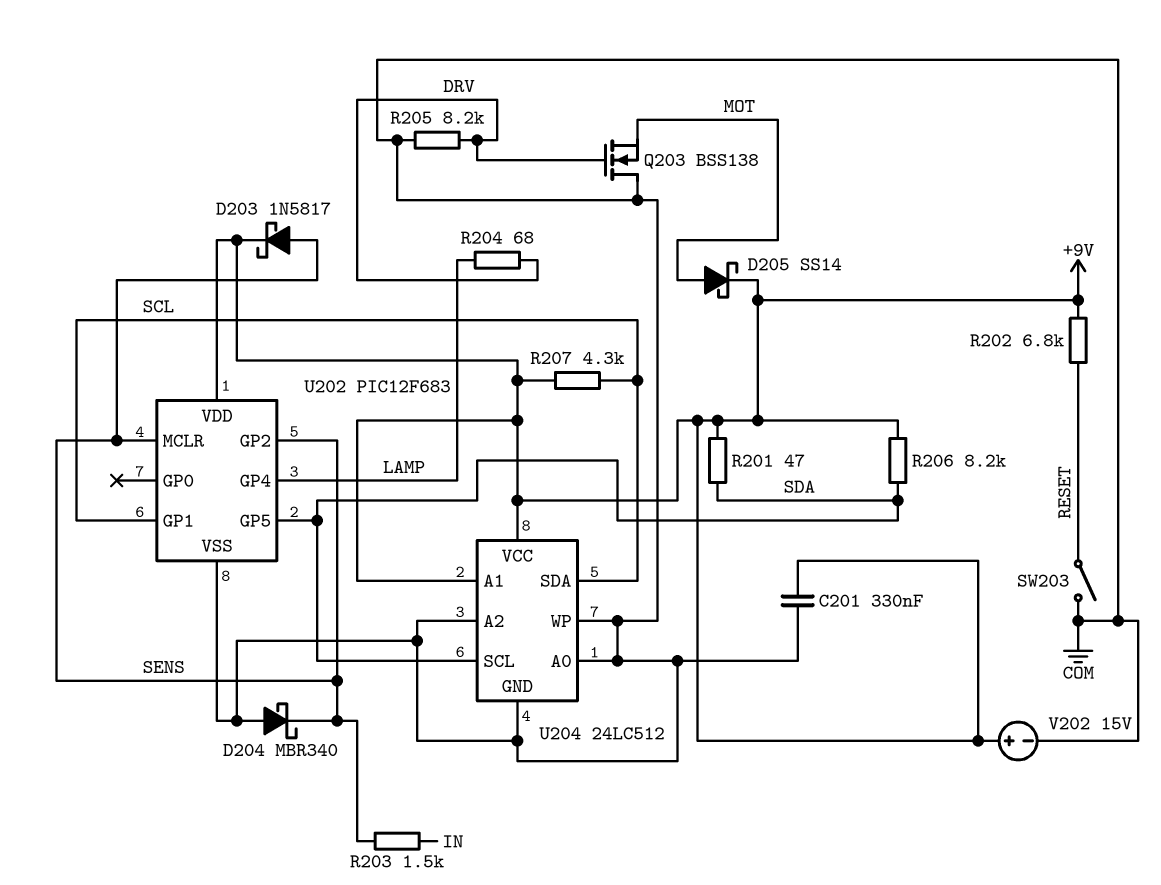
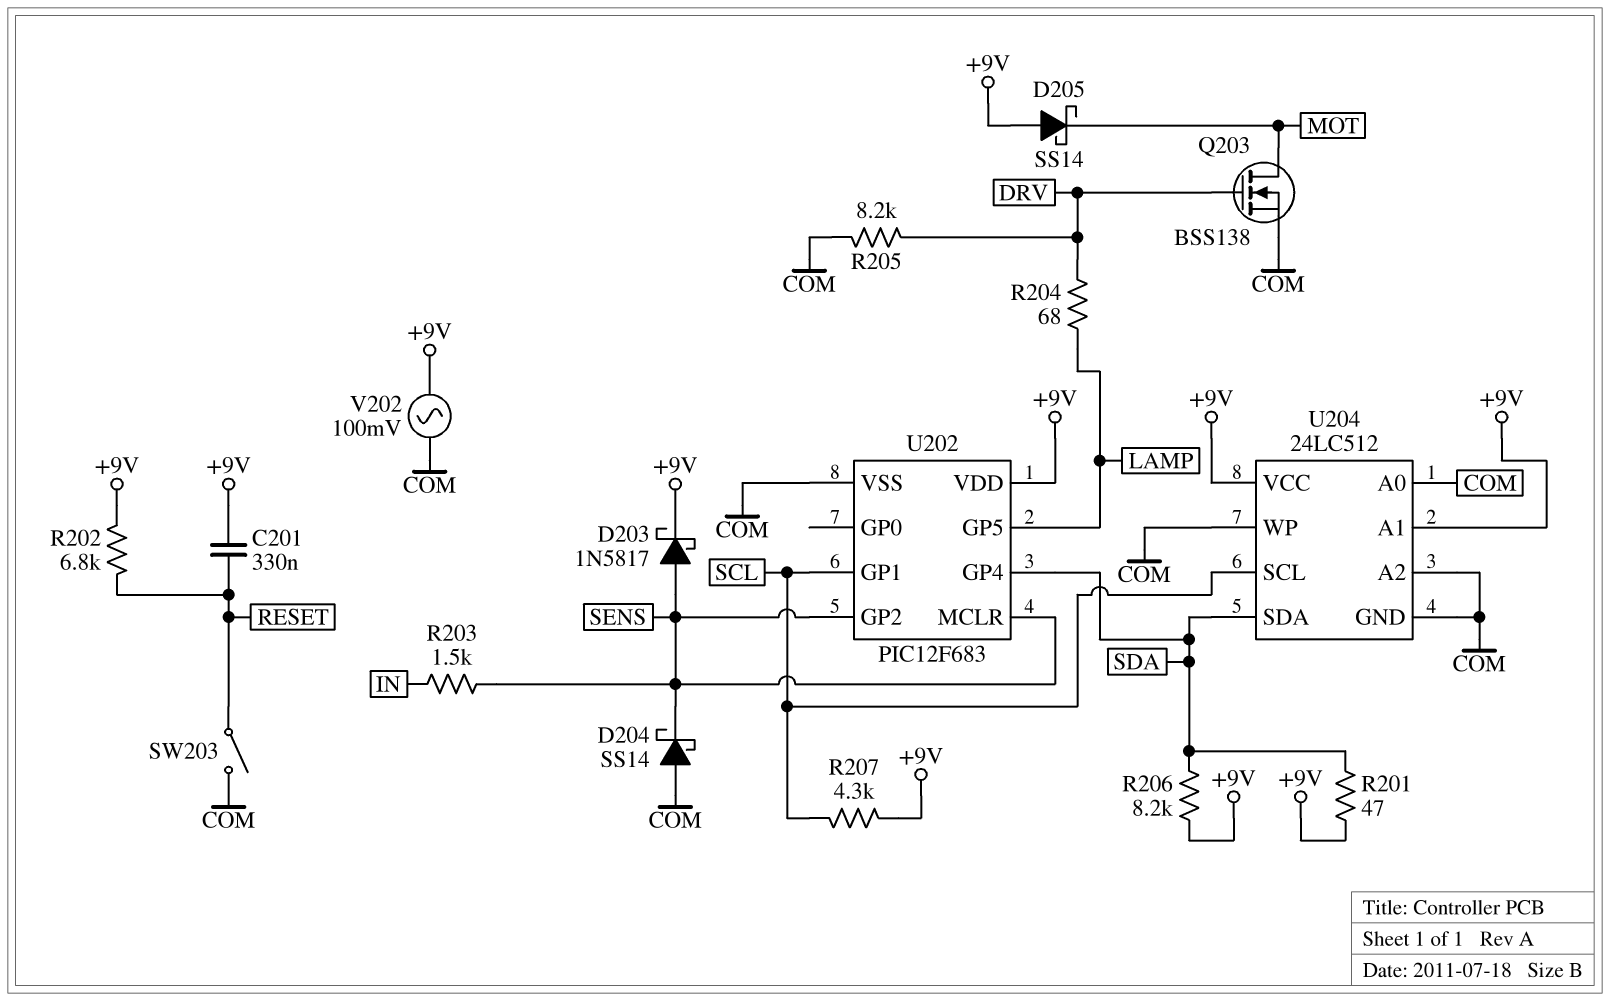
C201: 330nF (+9V, COM) -> 330nF (+9V, RESET)
D204: schottky MBR340 (A COM, K SENS) -> schottky SS14 (A COM, K SENS)
D205: schottky SS14 (A MOT, K +9V) -> schottky SS14 (A +9V, K MOT)
Q203: NMOS BSS138 (G DRV, D COM, S MOT) -> NMOS BSS138 (G DRV, D MOT, S COM)
U202 pin GP4: LAMP -> SDA
U202 pin GP5: SDA -> LAMP
U204 pin SCL: SDA -> SCL
U204 pin SDA: SCL -> SDA
V202: 15V (plus +9V, minus COM) -> AC 100mV (+9V, COM)

